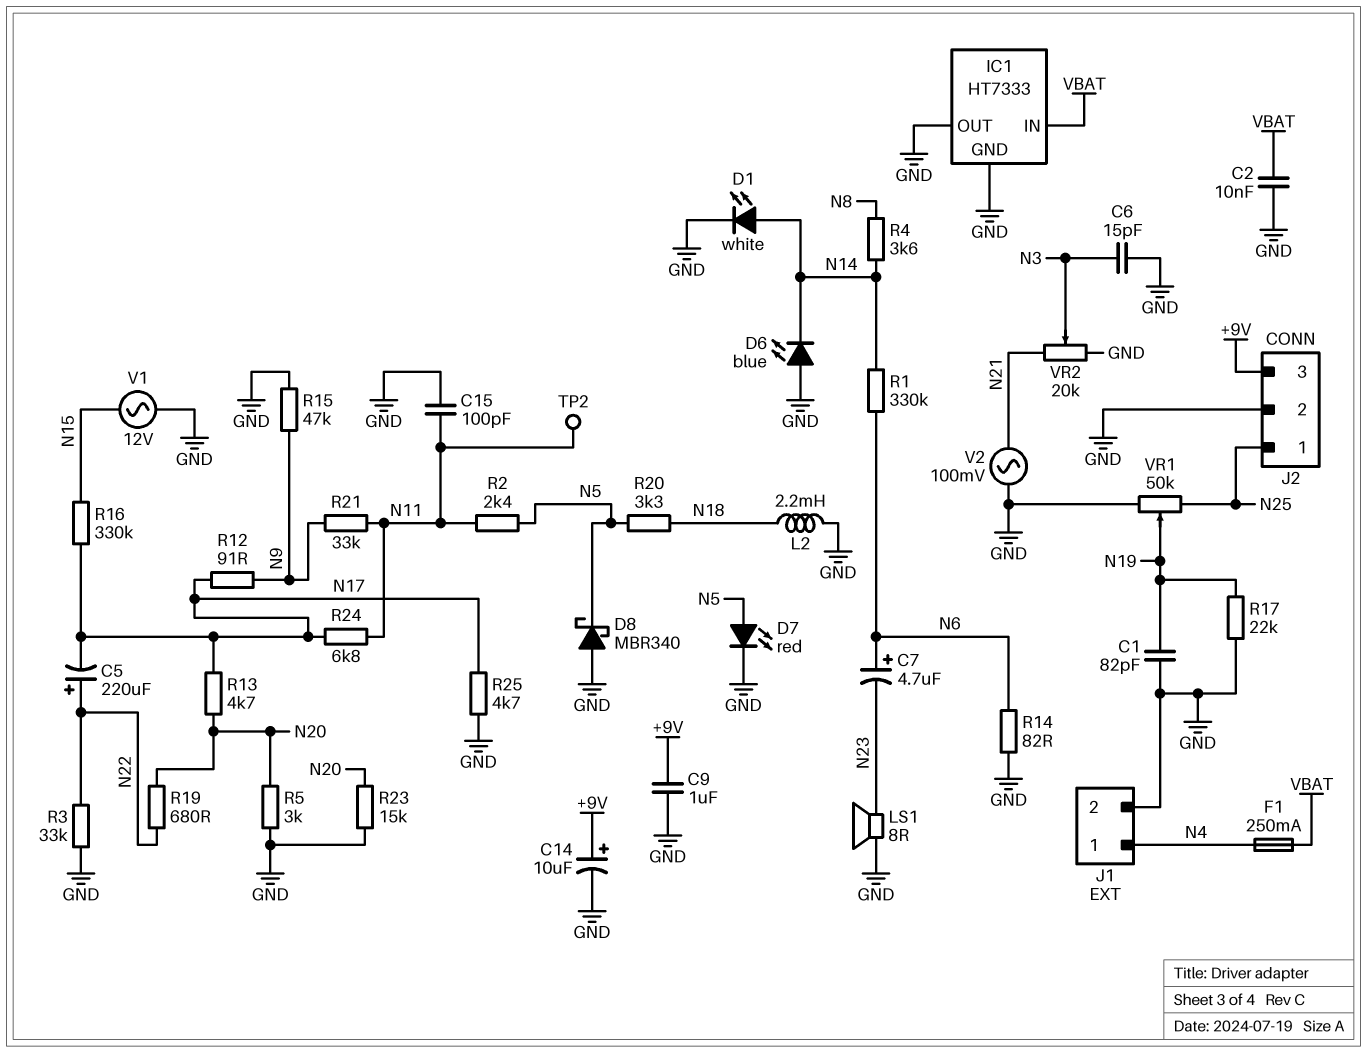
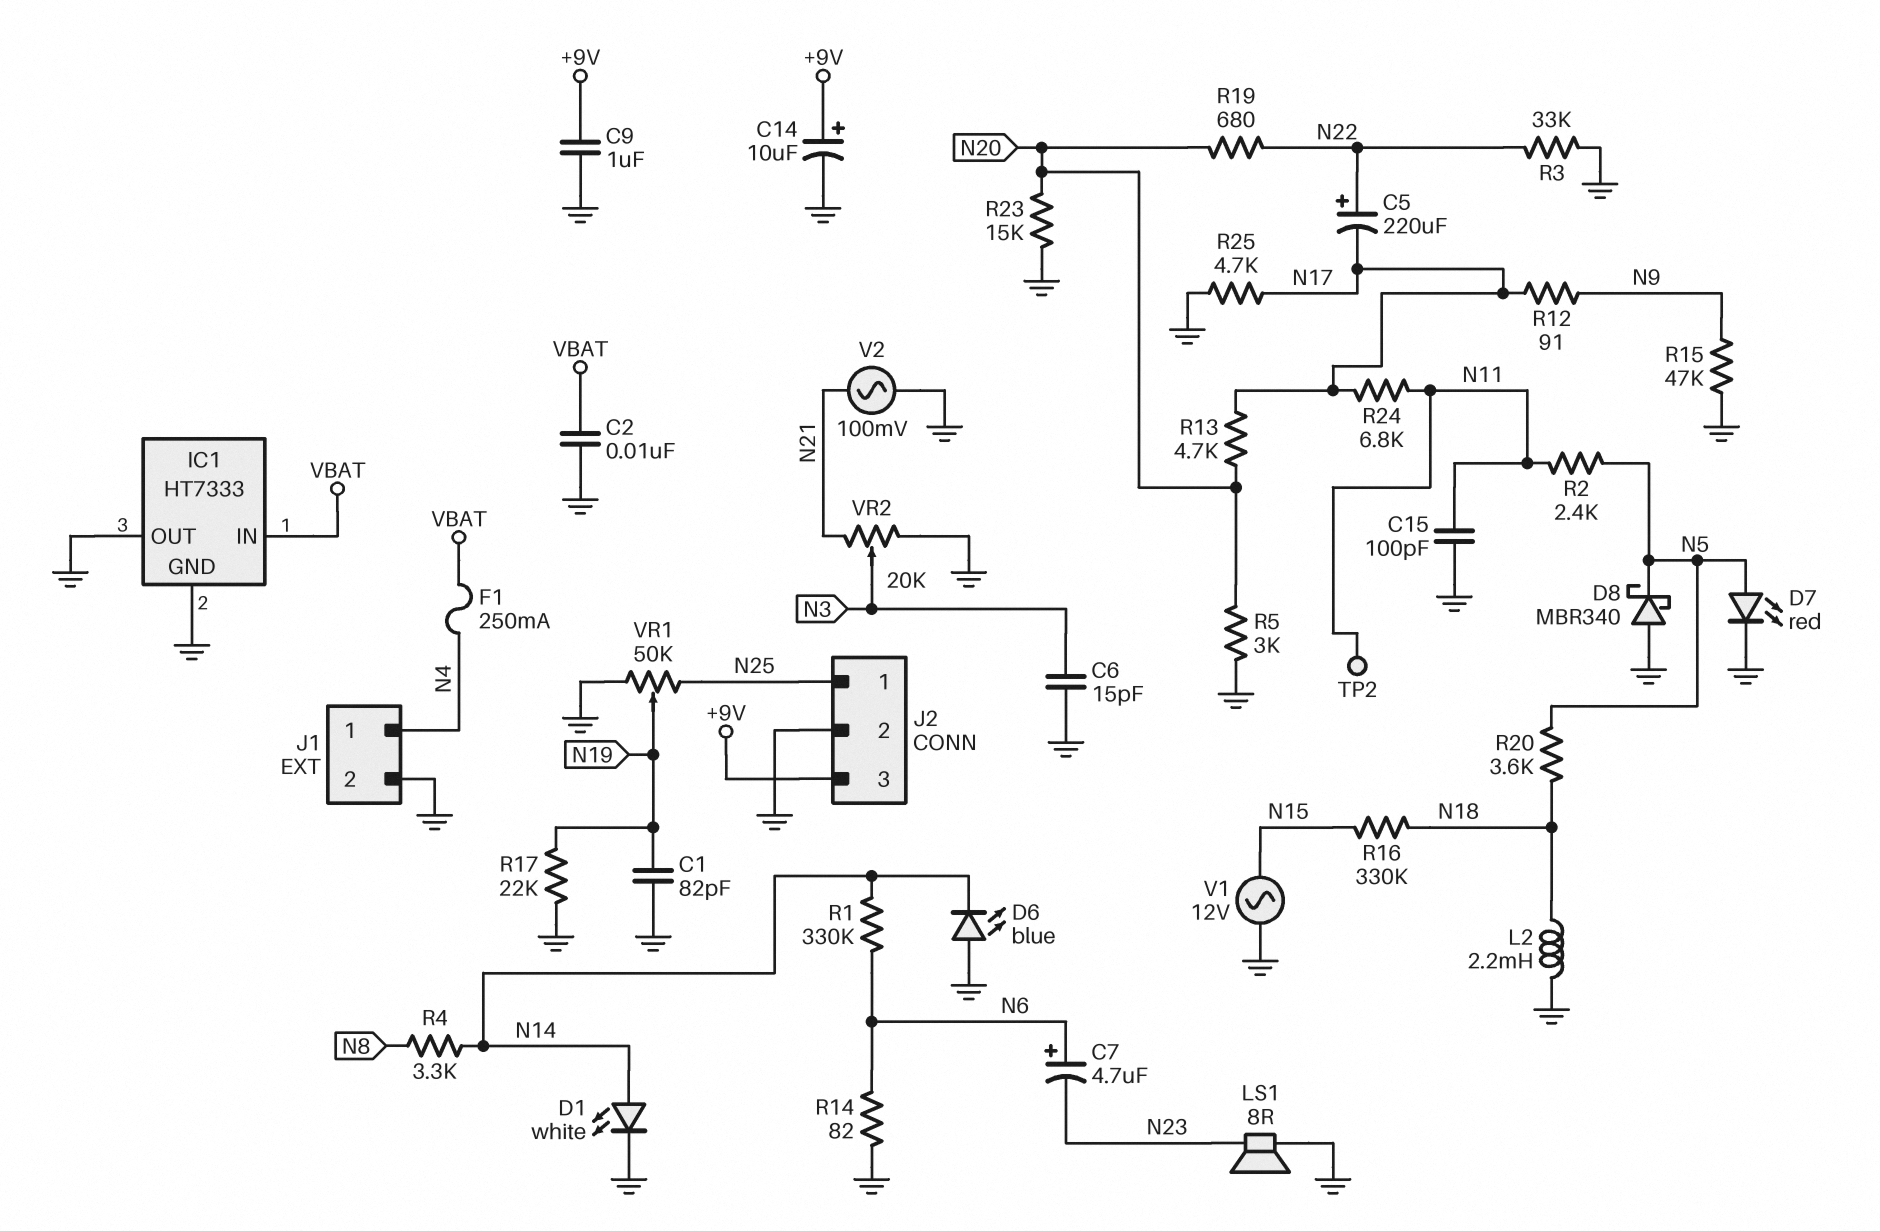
R4: 3.6k (N8, N14) -> 3.3k (N8, N14)
R16: 330k (N15, N17) -> 330k (N15, N18)
R20: 3.3k (N5, N18) -> 3.6k (N5, N18)
R21: 33k (N9, N11) -> none

